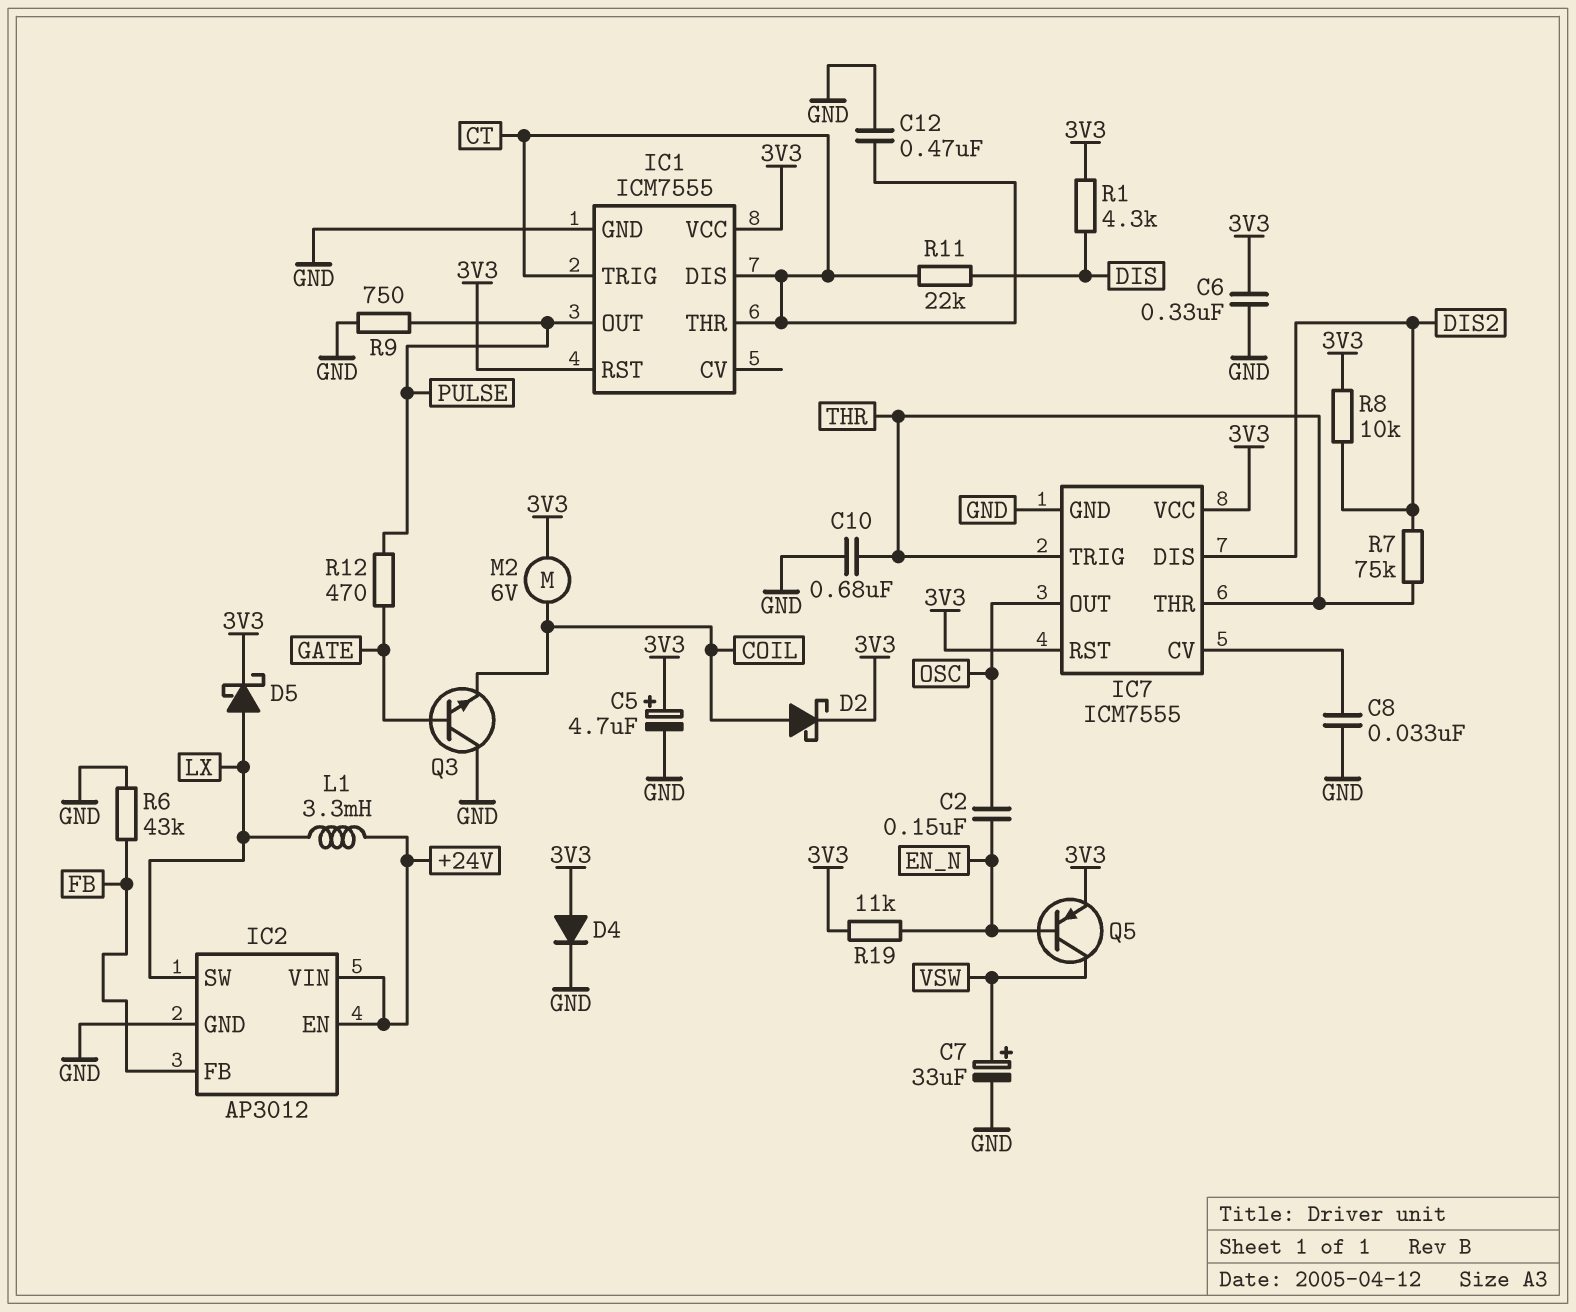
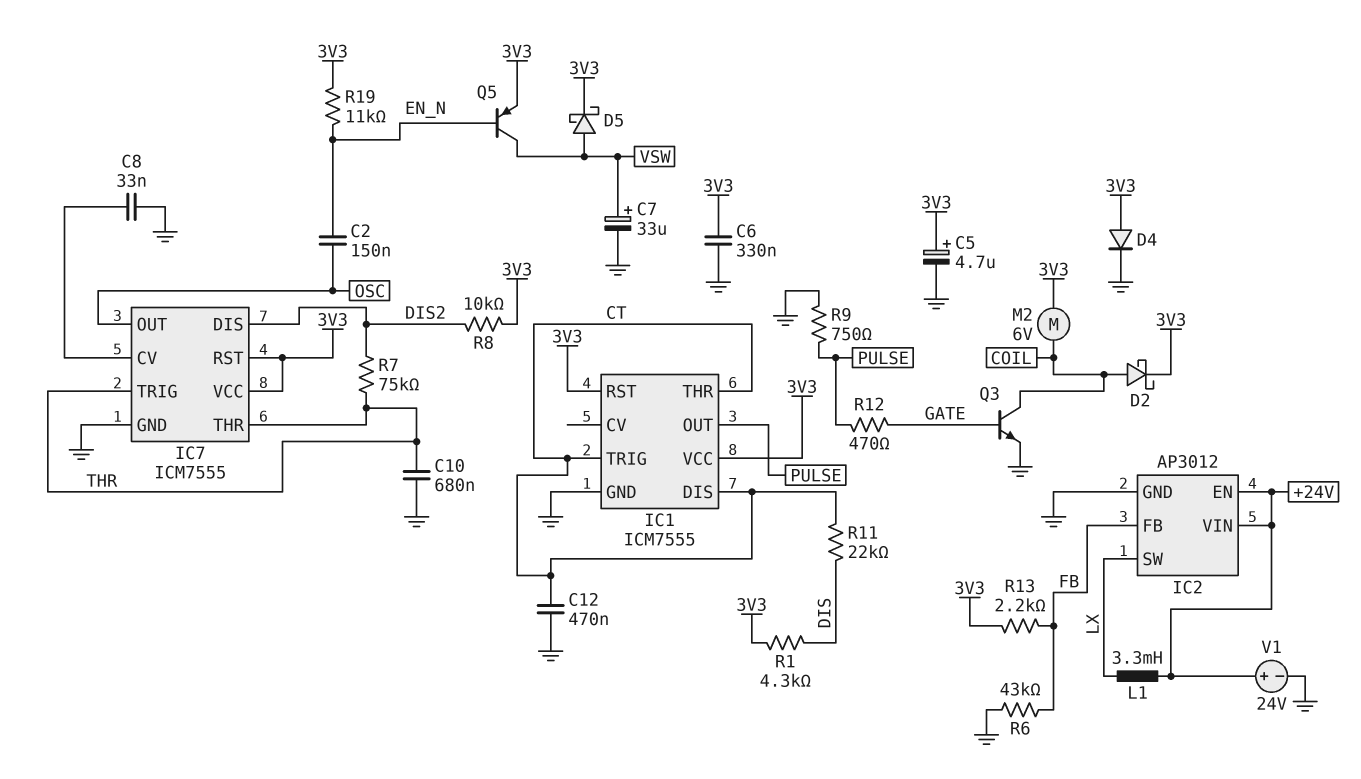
D5: schottky (A LX, K 3V3) -> schottky (A VSW, K 3V3)
Q3: NPN (B GATE, C GND, E COIL) -> NPN (B GATE, C COIL, E GND)
R13: none -> 2.2k (3V3, FB)
V1: none -> 24V (plus +24V, minus GND)

